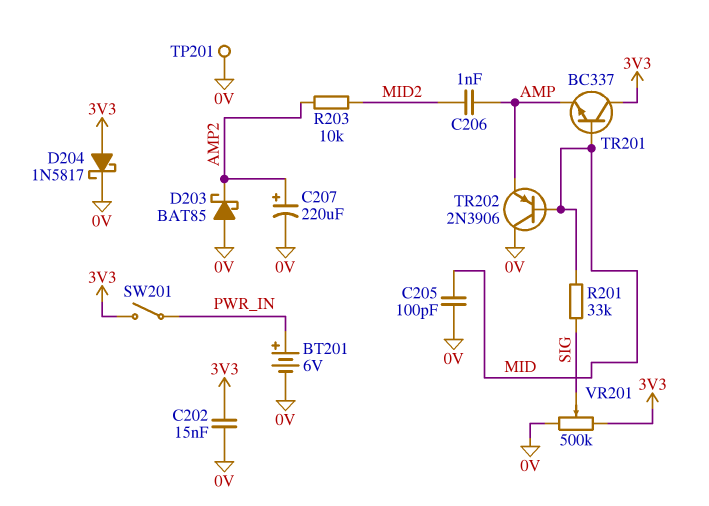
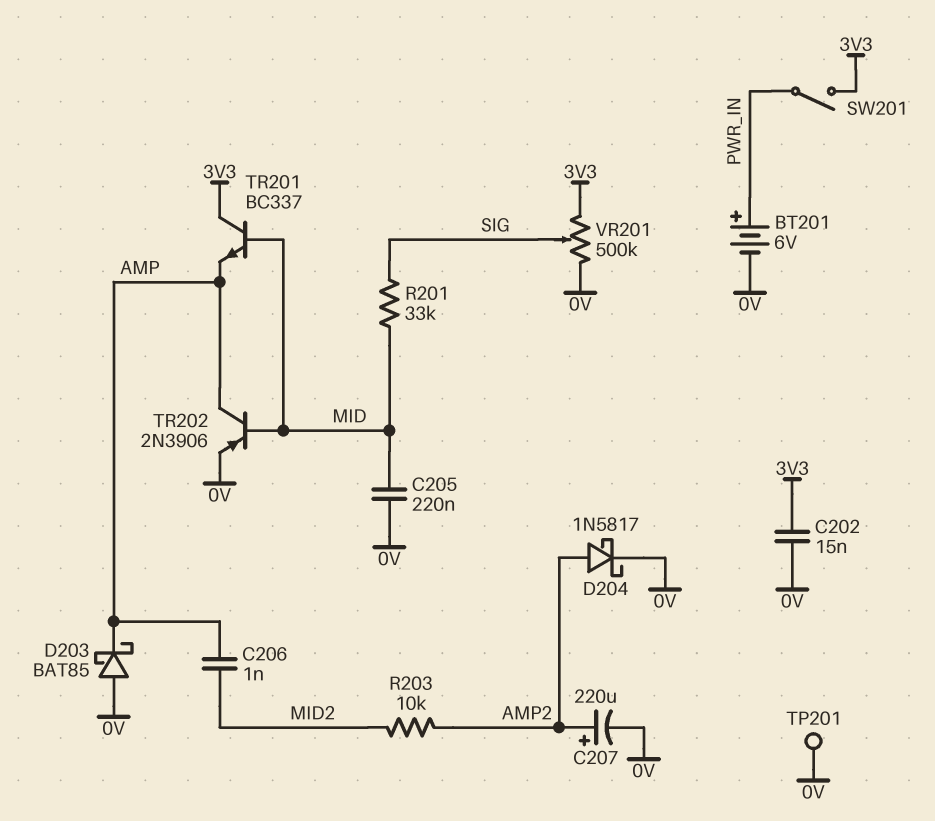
C205: 100pF (0V, MID) -> 220nF (0V, MID)
D203: schottky BAT85 (A 0V, K AMP2) -> schottky BAT85 (A 0V, K AMP)
D204: schottky 1N5817 (A 3V3, K 0V) -> schottky 1N5817 (A AMP2, K 0V)
TR202: PNP 2N3906 (B MID, C 0V, E AMP) -> PNP 2N3906 (B MID, C AMP, E 0V)

